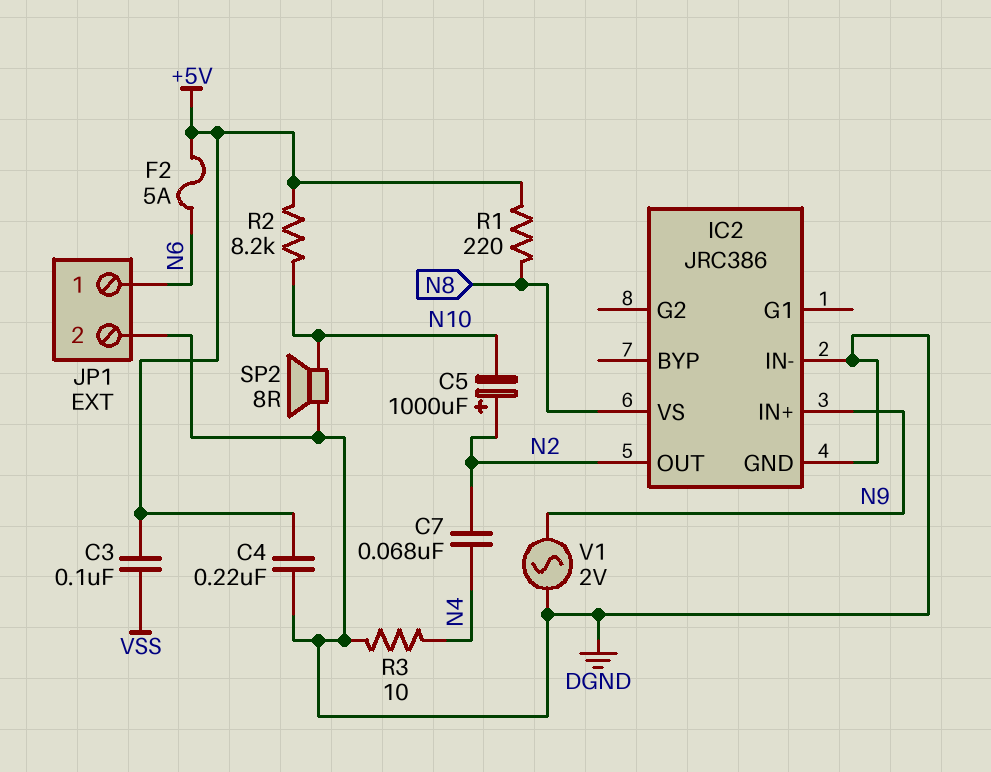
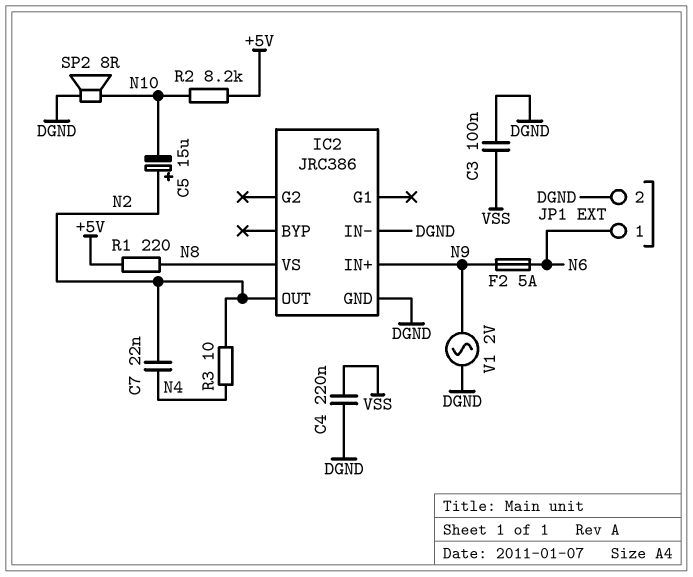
C3: 100nF (+5V, VSS) -> 100nF (DGND, VSS)
C4: 220nF (+5V, DGND) -> 220nF (DGND, VSS)
C5: 1000uF (plus N2, minus N10) -> 15uF (plus N2, minus N10)
C7: 68nF (N2, N4) -> 22nF (N2, N4)
F2: 5A (+5V, N6) -> 5A (N6, N9)
R3: 10 (DGND, N4) -> 10 (N2, N4)

